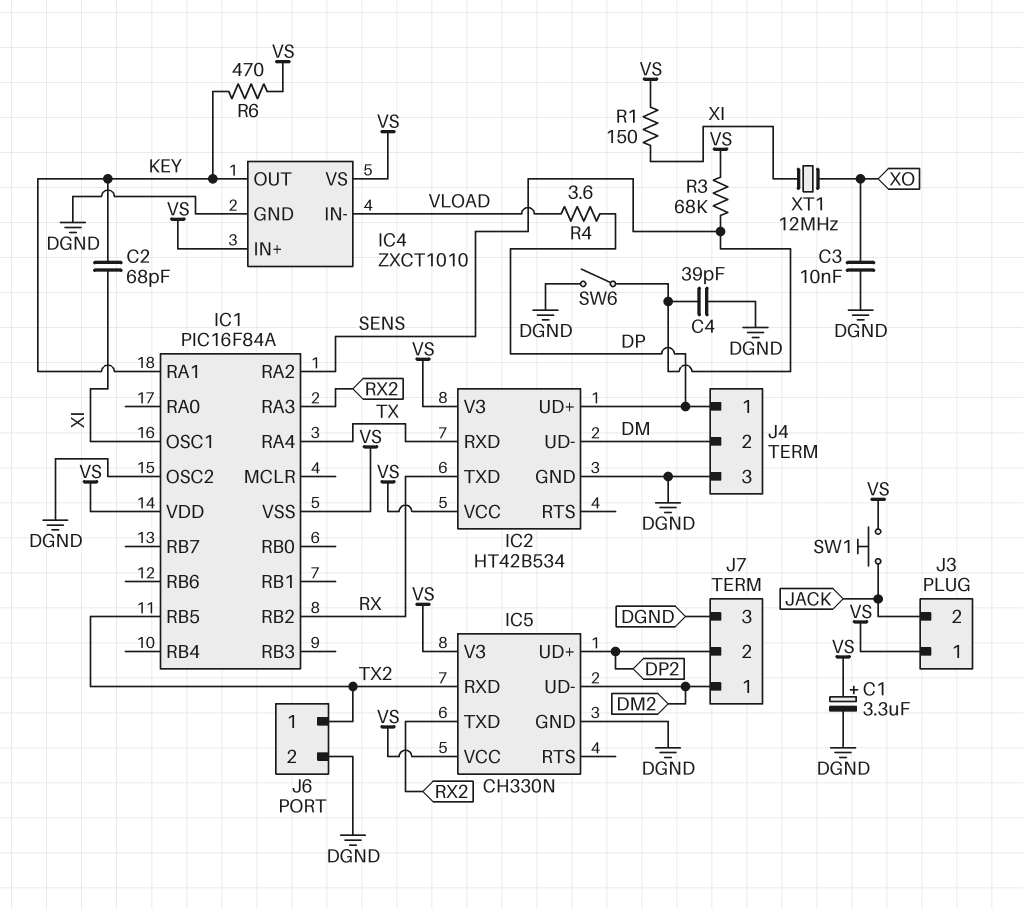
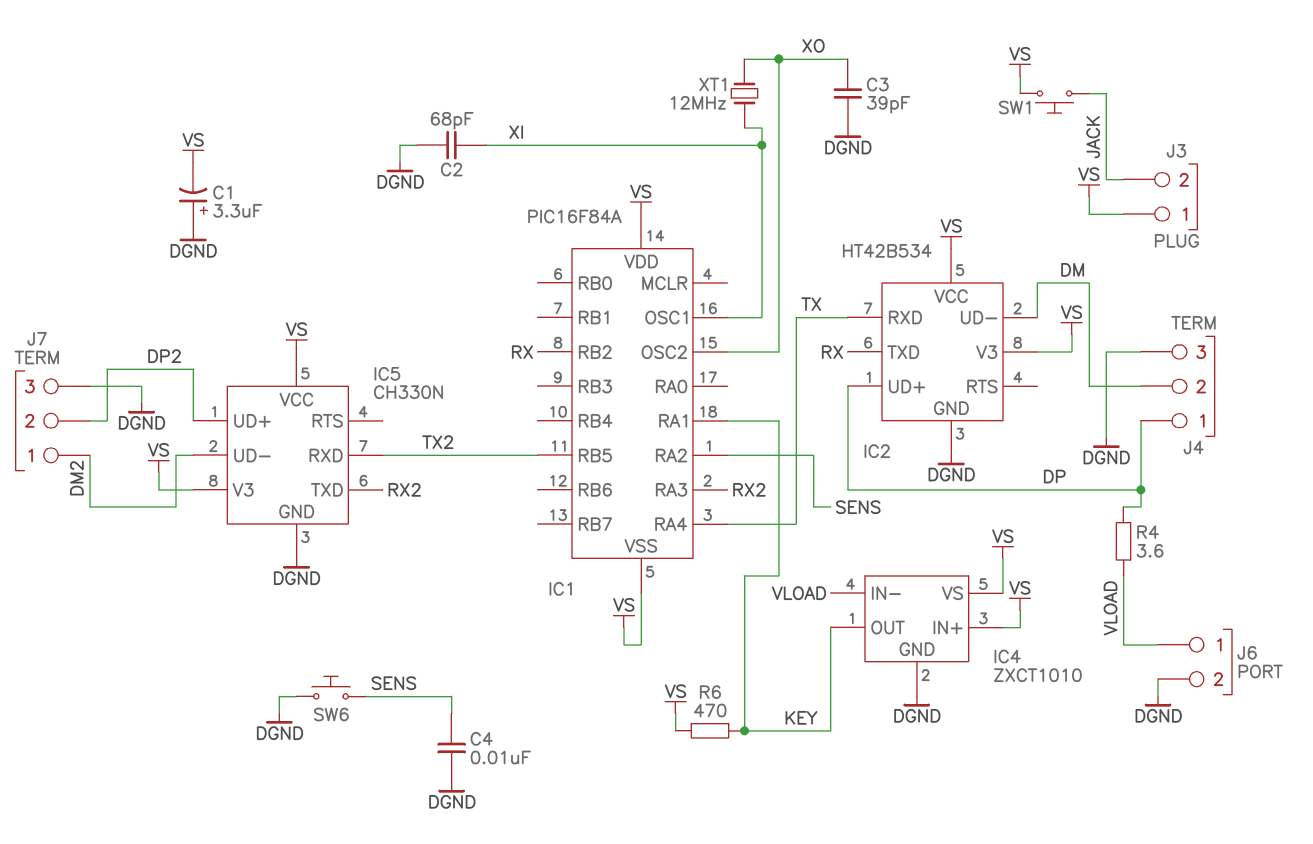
C1: 3.3uF (plus VS, minus DGND) -> 3.3uF (plus DGND, minus VS)
C2: 68pF (KEY, XI) -> 68pF (DGND, XI)
C3: 10nF (DGND, XO) -> 39pF (DGND, XO)
C4: 39pF (DGND, SENS) -> 10nF (DGND, SENS)
IC1 pin OSC2: DGND -> XO
J6 pin 1: TX2 -> VLOAD
R1: 150 (VS, XI) -> none
R3: 68k (SENS, VS) -> none
SW6: switch (DGND, SENS) -> button (DGND, SENS)

